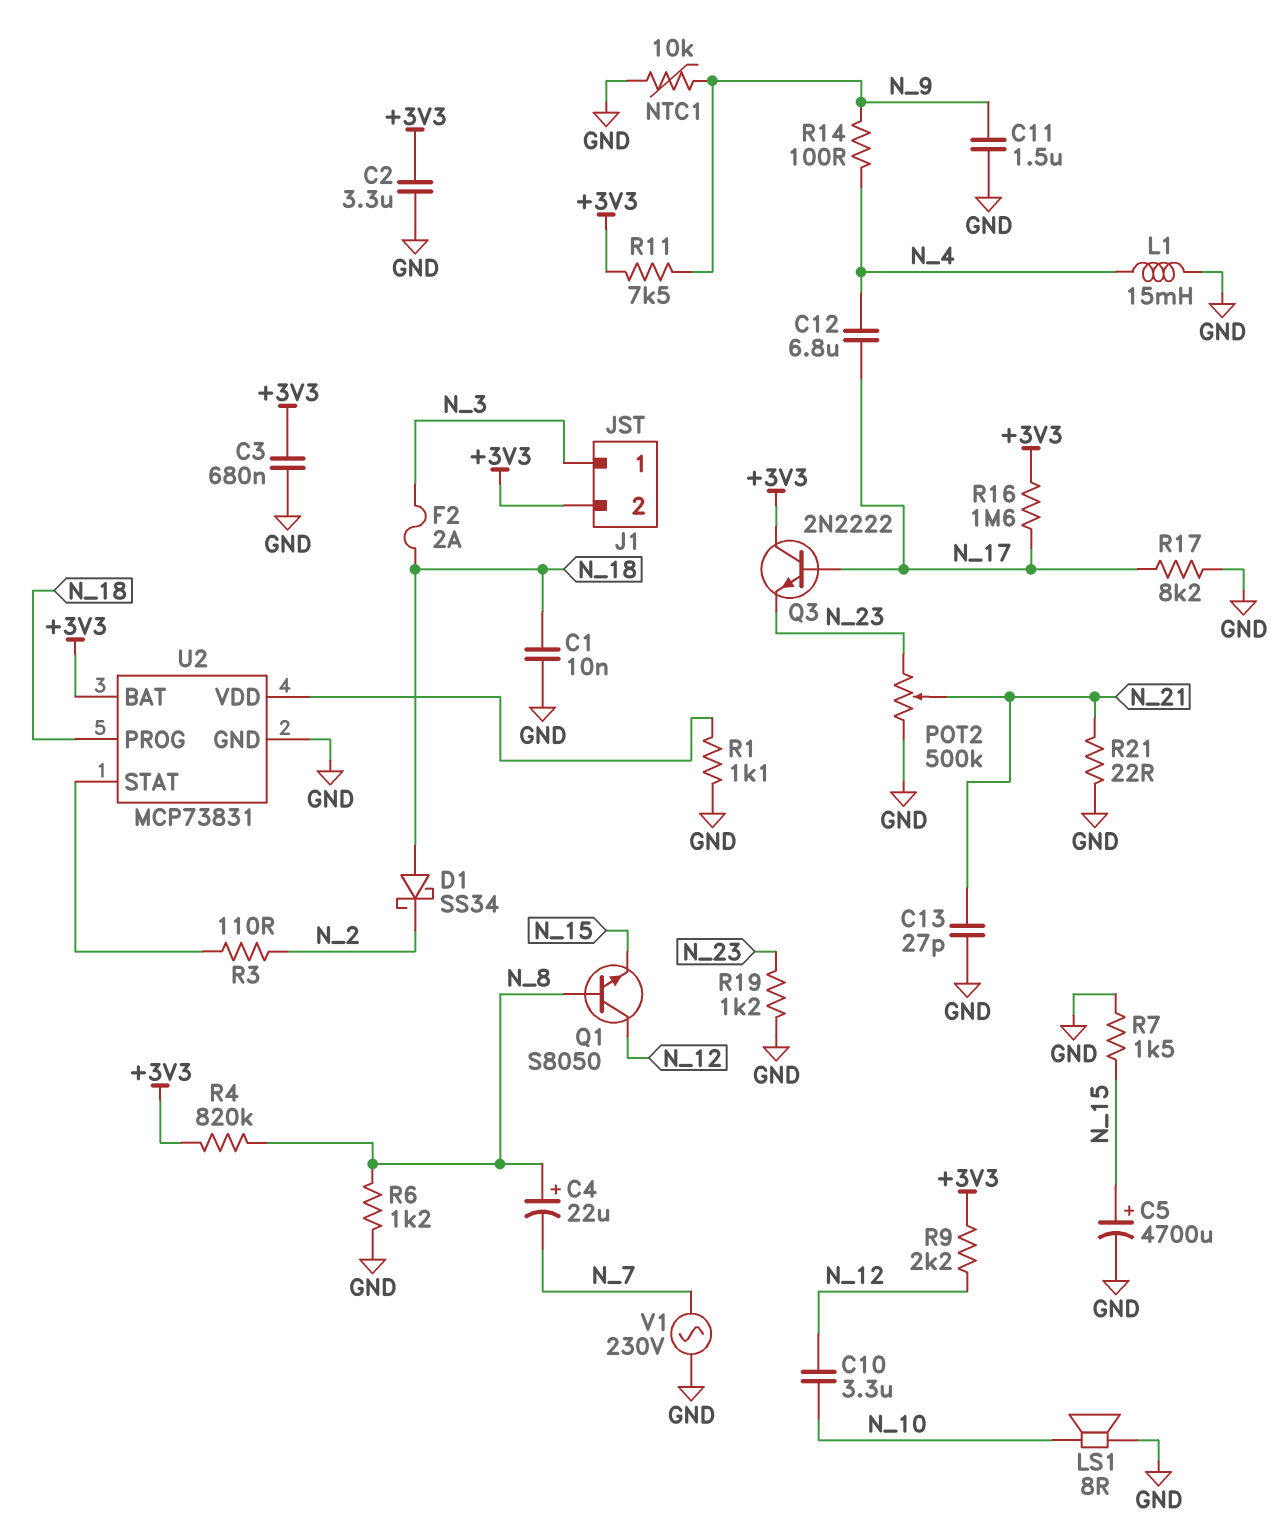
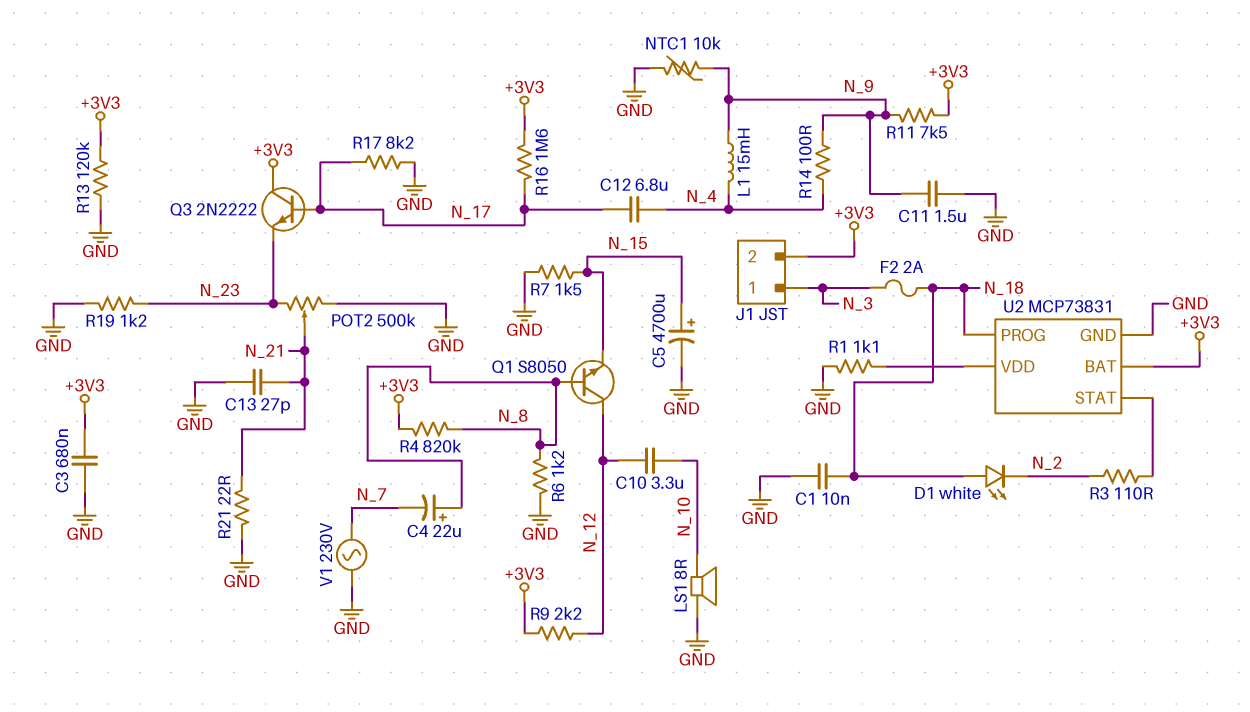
C2: 3.3uF (+3V3, GND) -> none
D1: schottky SS34 (A N_18, K N_2) -> LED white (A N_18, K N_2)
L1: 15mH (GND, N_4) -> 15mH (N_4, N_9)
R13: none -> 120k (+3V3, GND)

